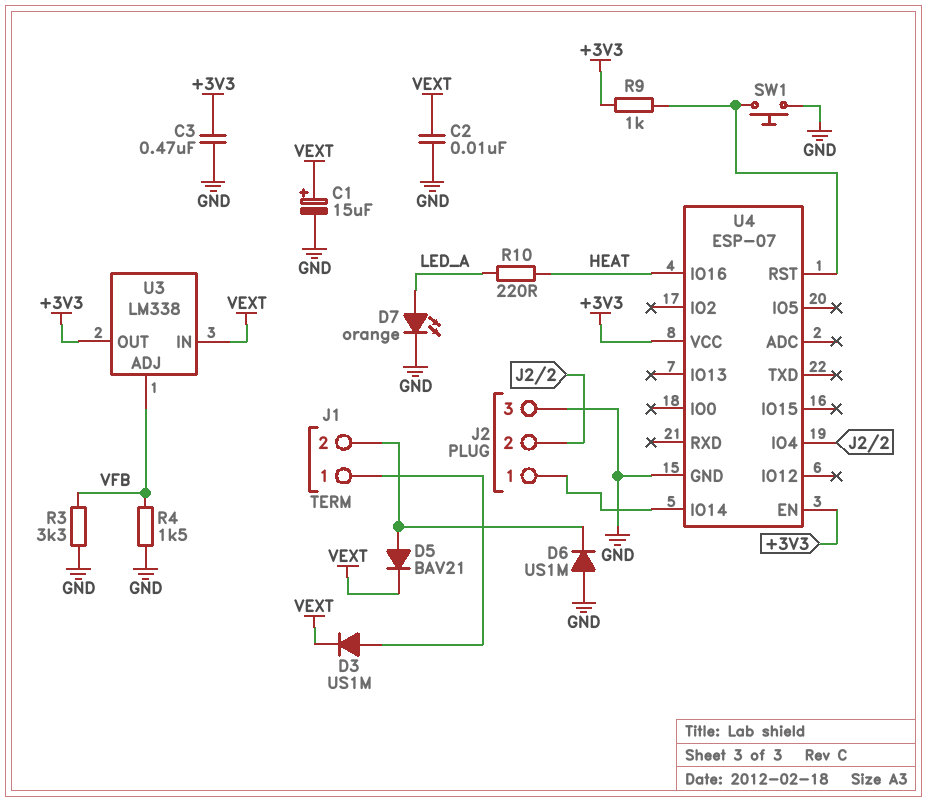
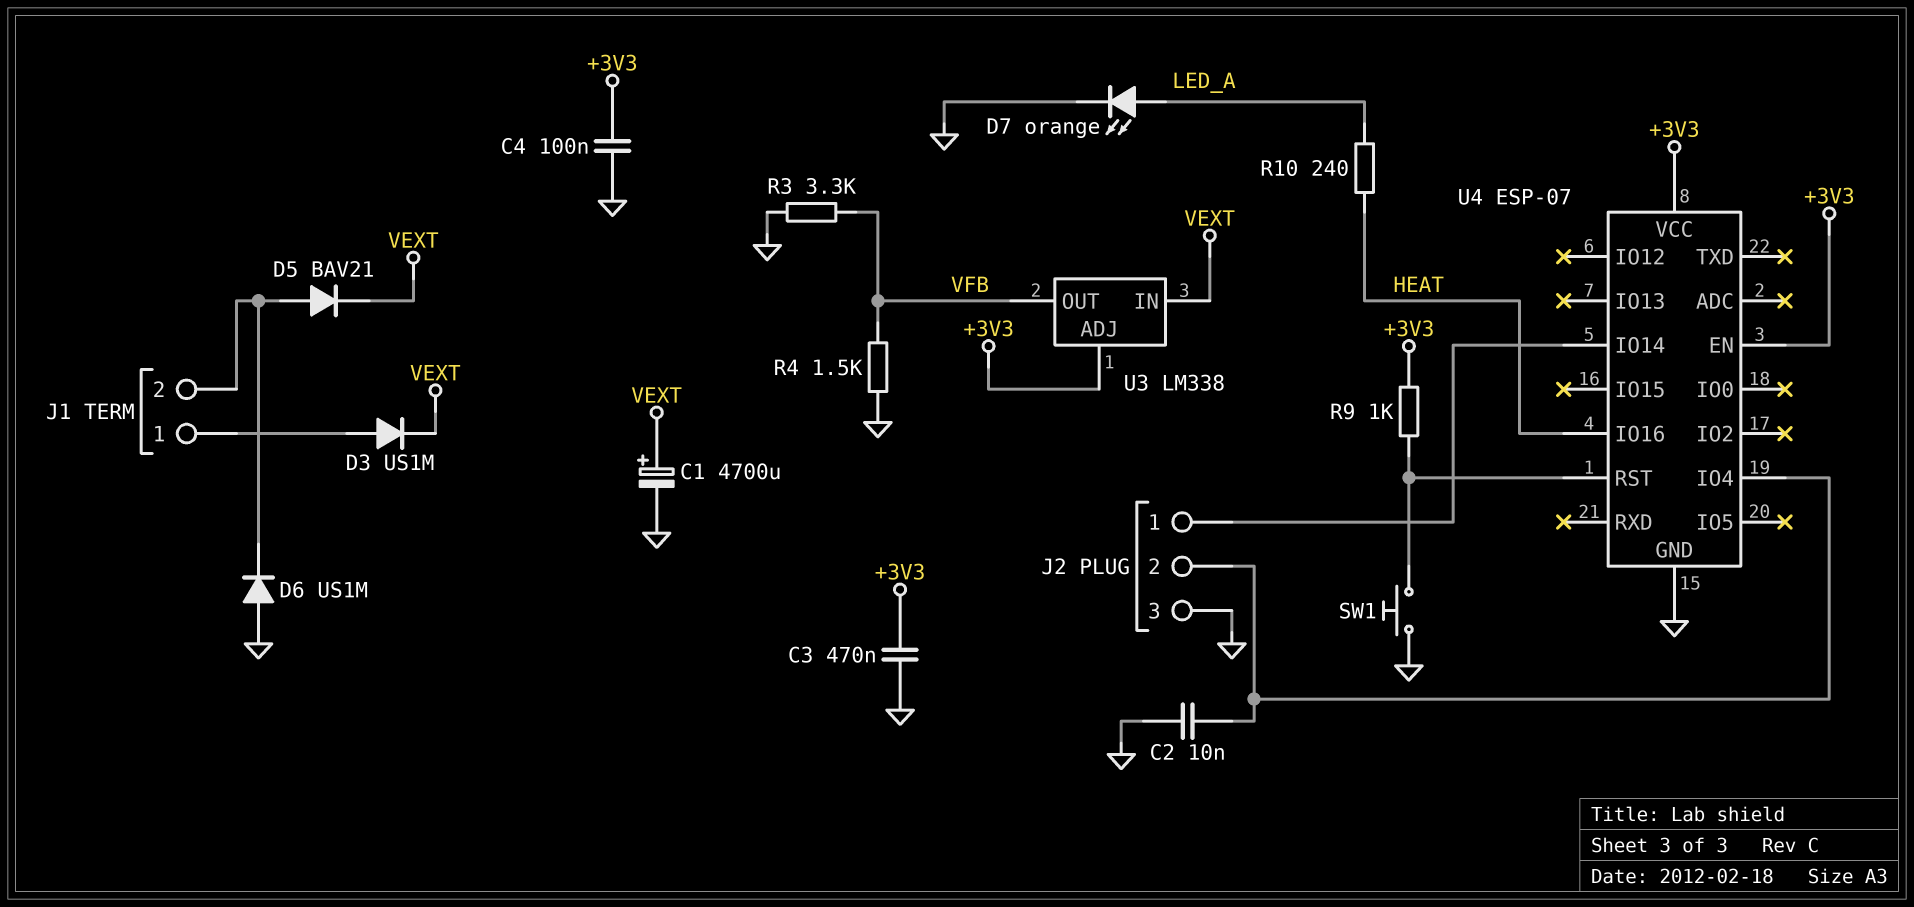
C1: 15uF (plus VEXT, minus GND) -> 4700uF (plus VEXT, minus GND)
C2: 10nF (GND, VEXT) -> 10nF (GND, J2/2)
C4: none -> 100nF (+3V3, GND)
R10: 220 (HEAT, LED_A) -> 240 (HEAT, LED_A)
U3 pin ADJ: VFB -> +3V3
U3 pin OUT: +3V3 -> VFB

